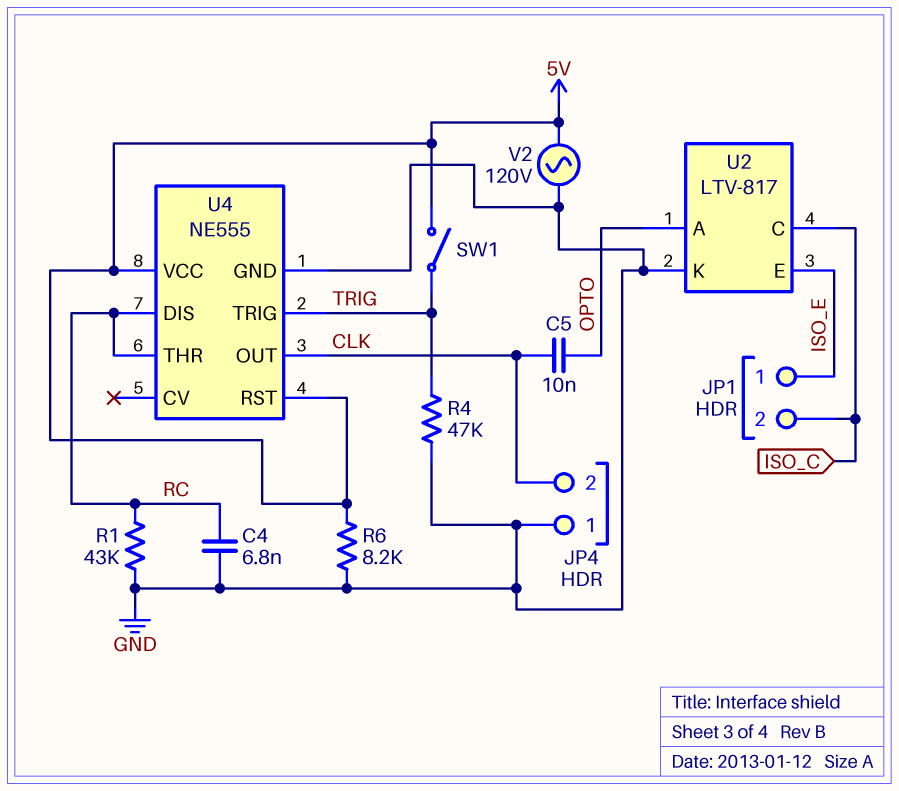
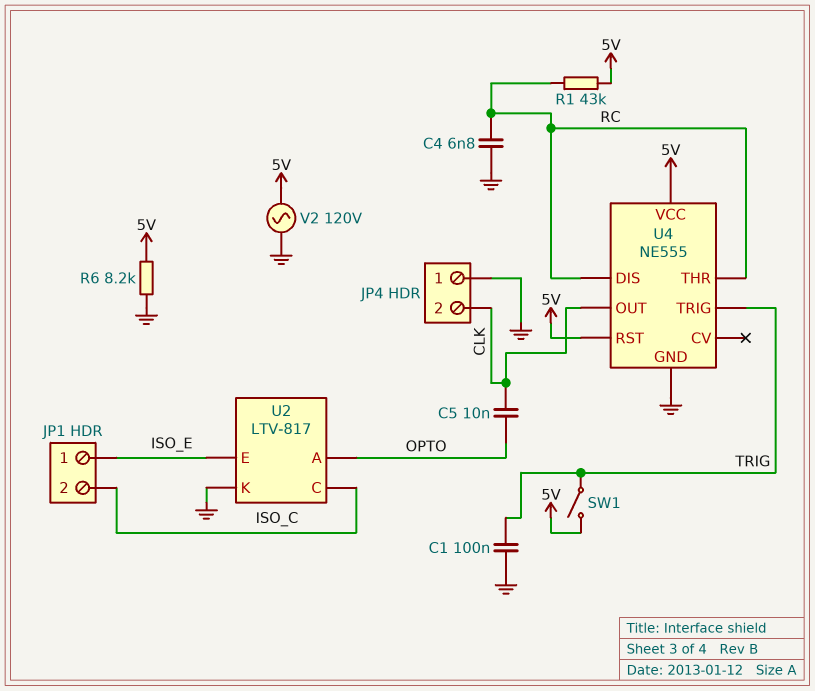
C1: none -> 100nF (GND, TRIG)
R1: 43k (GND, RC) -> 43k (5V, RC)
R4: 47k (GND, TRIG) -> none

